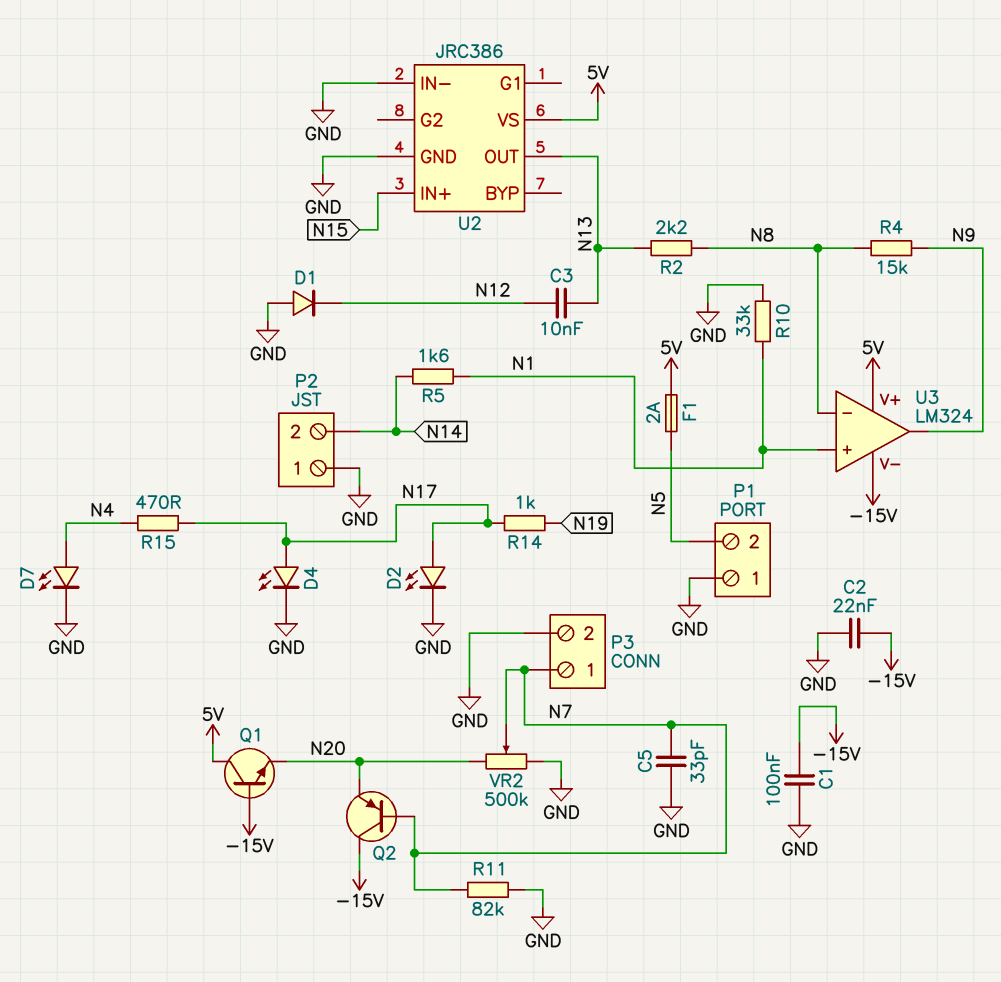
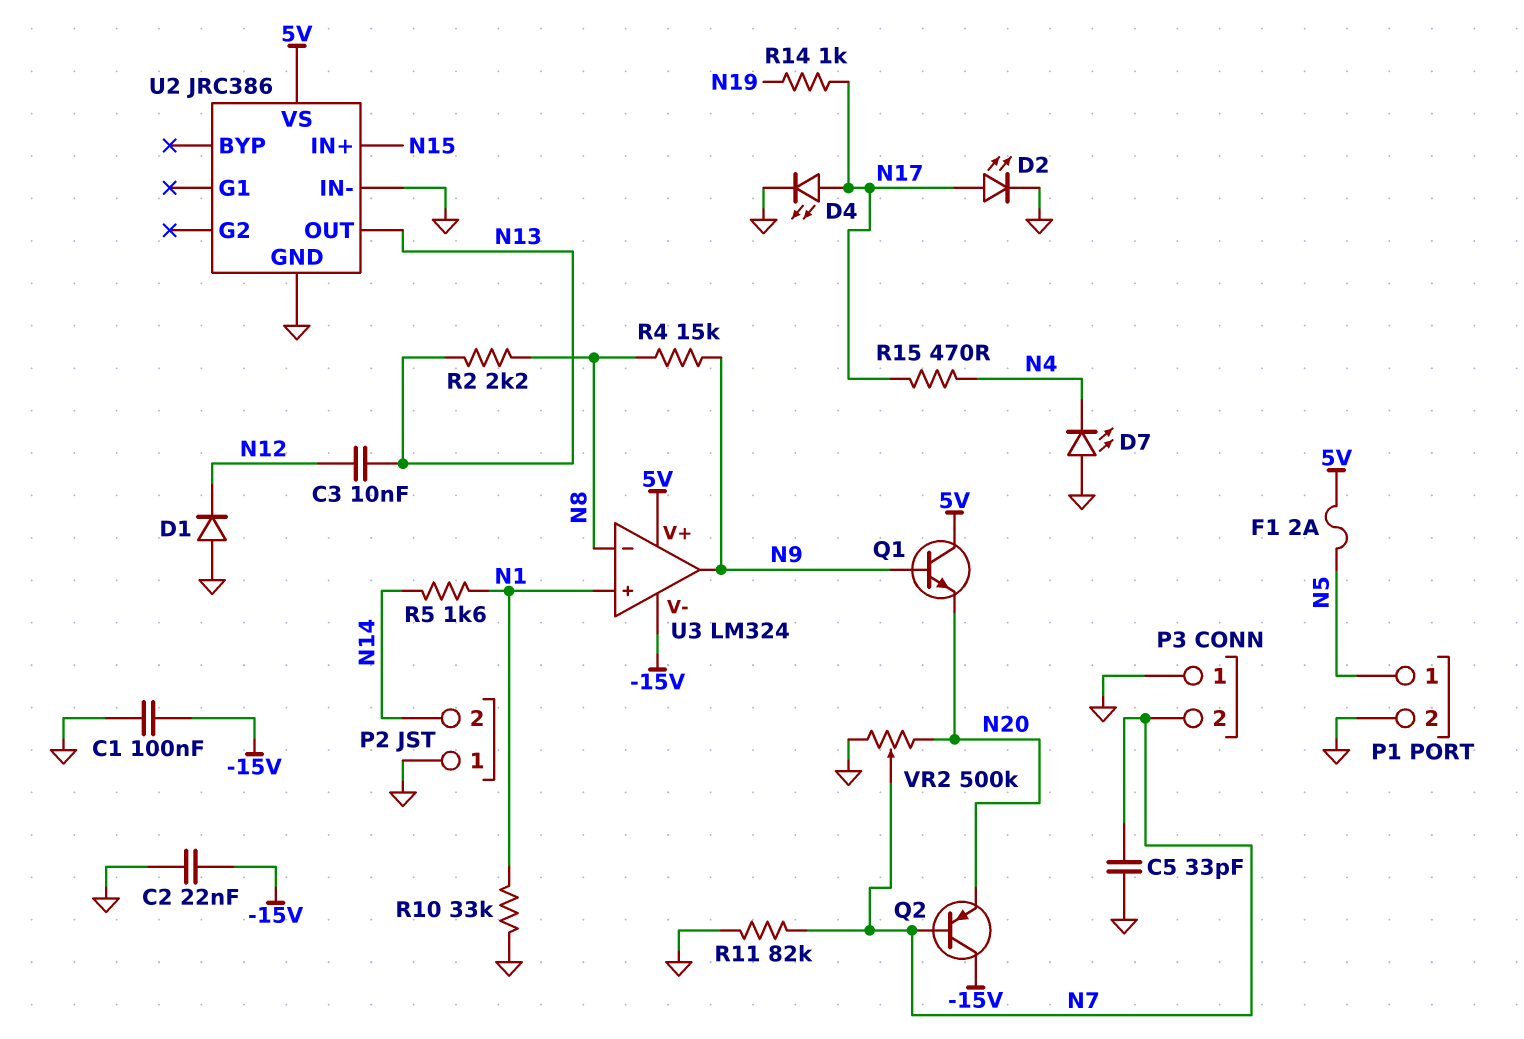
D7: LED (A N4, K GND) -> LED (A GND, K N4)
P1 pin 1: GND -> N5
P1 pin 2: N5 -> GND
P3 pin 1: N7 -> GND
P3 pin 2: GND -> N7
Q1: NPN (B -15V, C 5V, E N20) -> NPN (B N9, C 5V, E N20)

